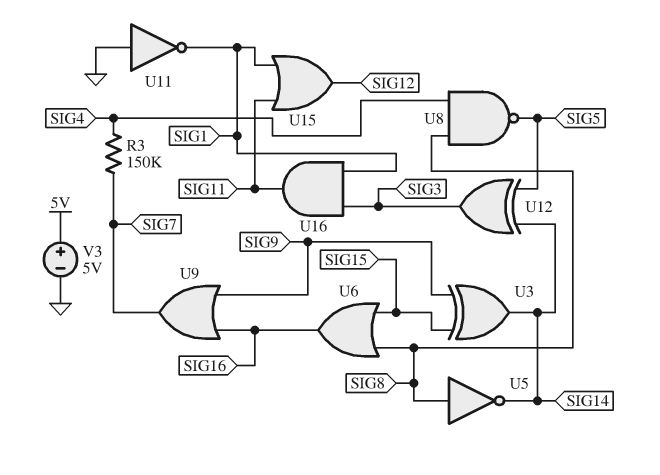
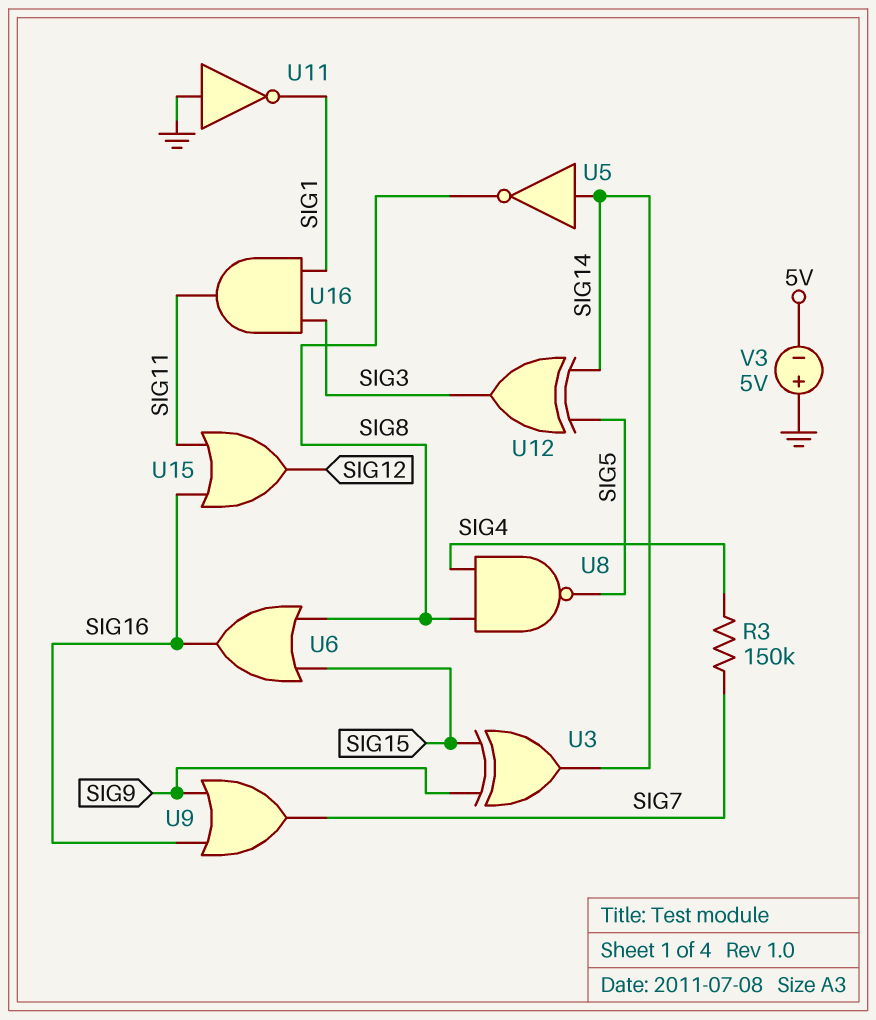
U5: NOT (in SIG8, out SIG14) -> NOT (in SIG14, out SIG8)
U15: OR (in SIG1, in SIG11, out SIG12) -> OR (in SIG11, in SIG16, out SIG12)
V3: 5V (plus 5V, minus GND) -> 5V (plus GND, minus 5V)

